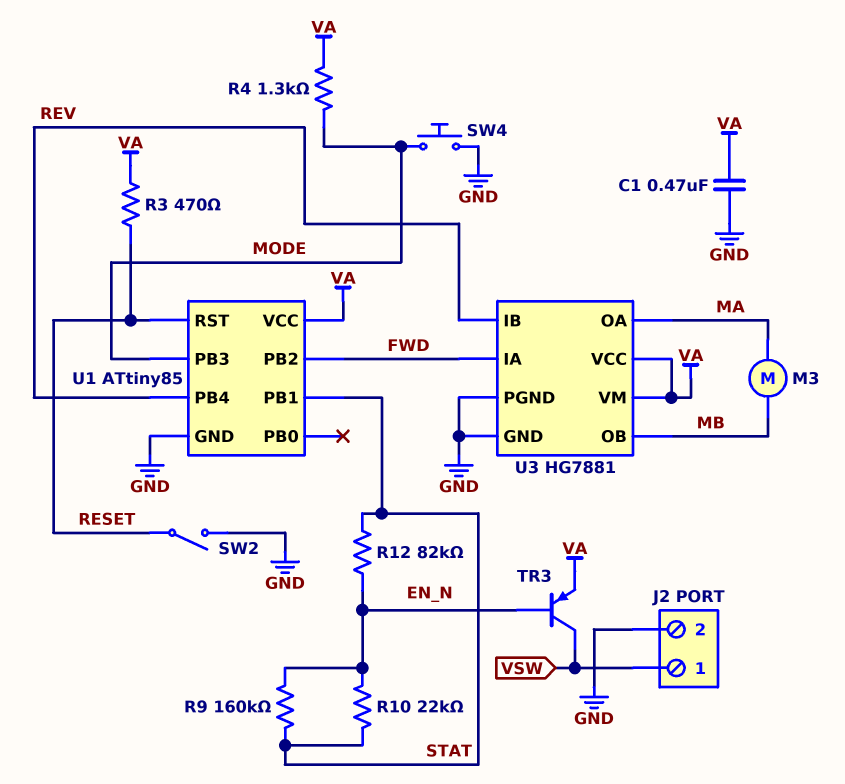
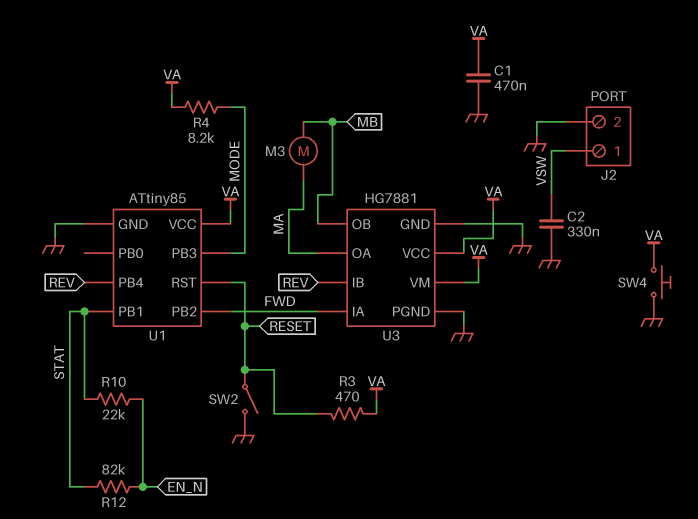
C2: none -> 330nF (GND, VSW)
R4: 1.3k (MODE, VA) -> 8.2k (MODE, VA)
R9: 160k (EN_N, STAT) -> none
SW4: button (GND, MODE) -> button (GND, VA)
TR3: PNP (B EN_N, C VSW, E VA) -> none

